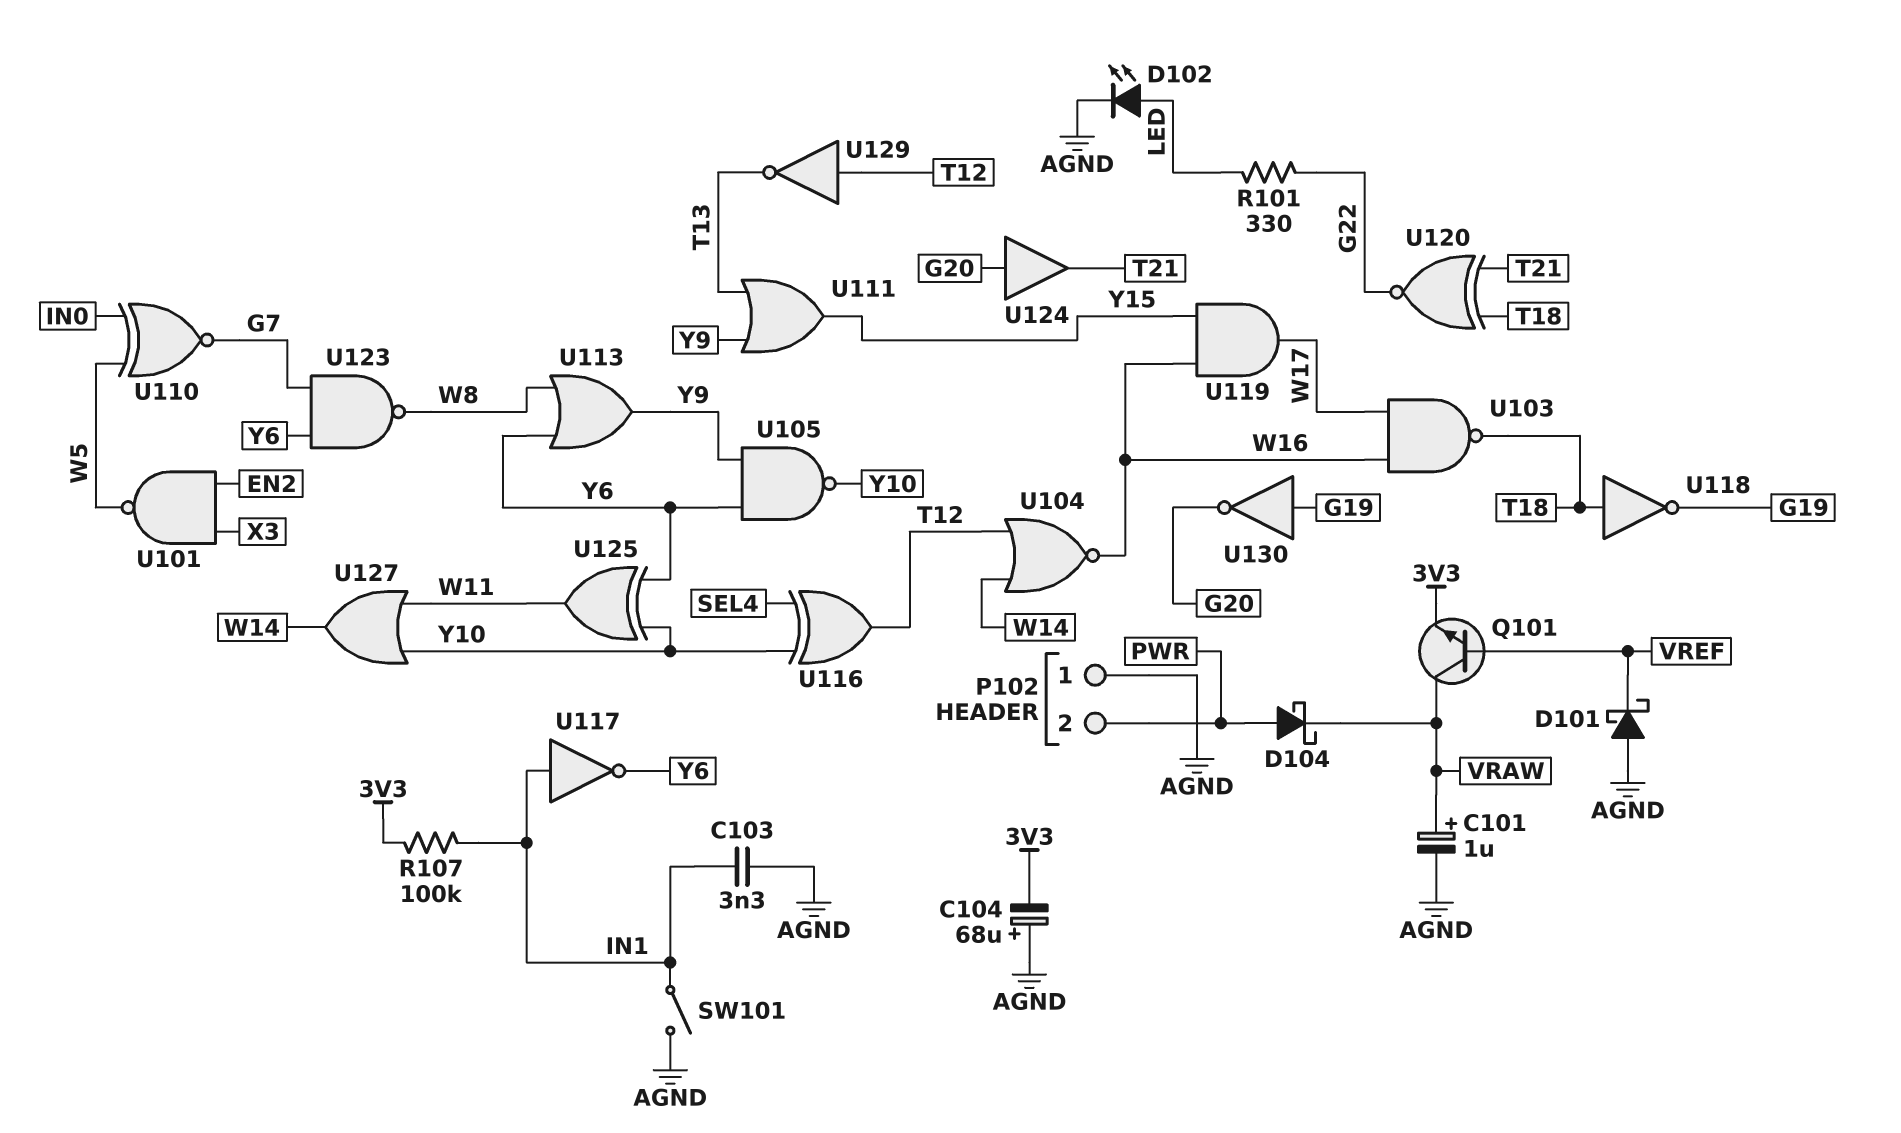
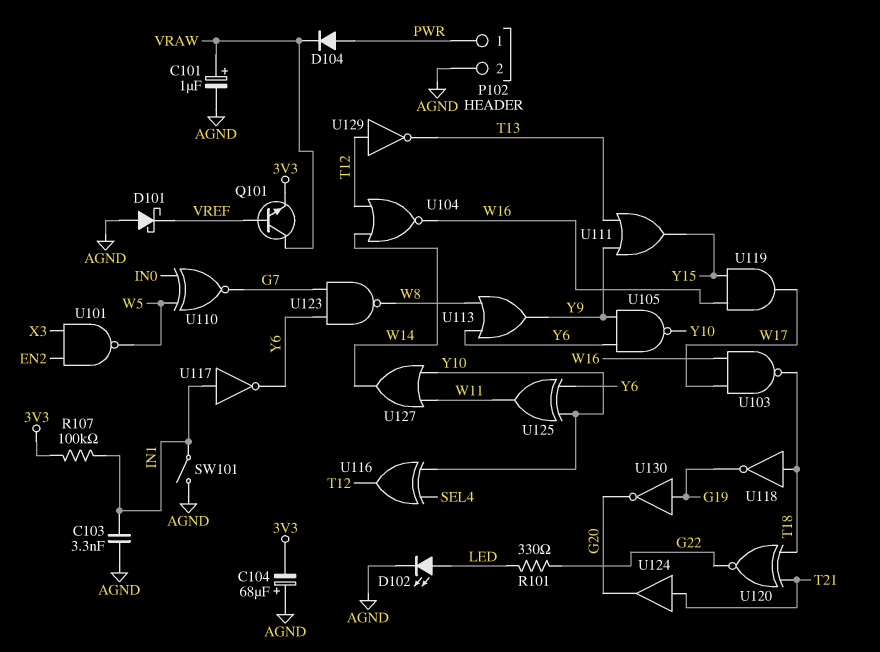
D104: schottky (A PWR, K VRAW) -> diode (A PWR, K VRAW)
P102 pin 1: AGND -> PWR
P102 pin 2: PWR -> AGND
U124: buffer (in G20, out T21) -> buffer (in T21, out G20)

